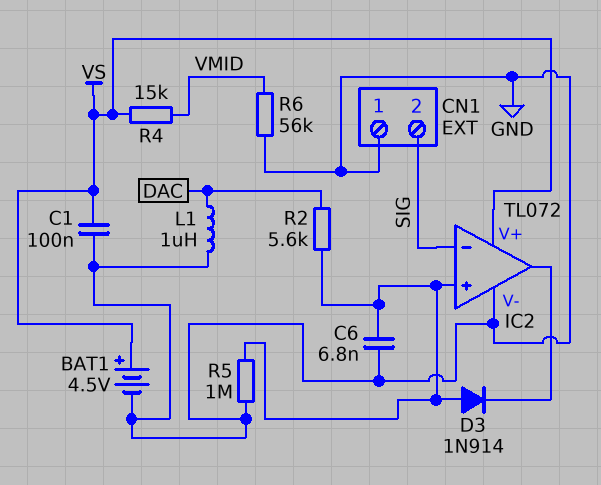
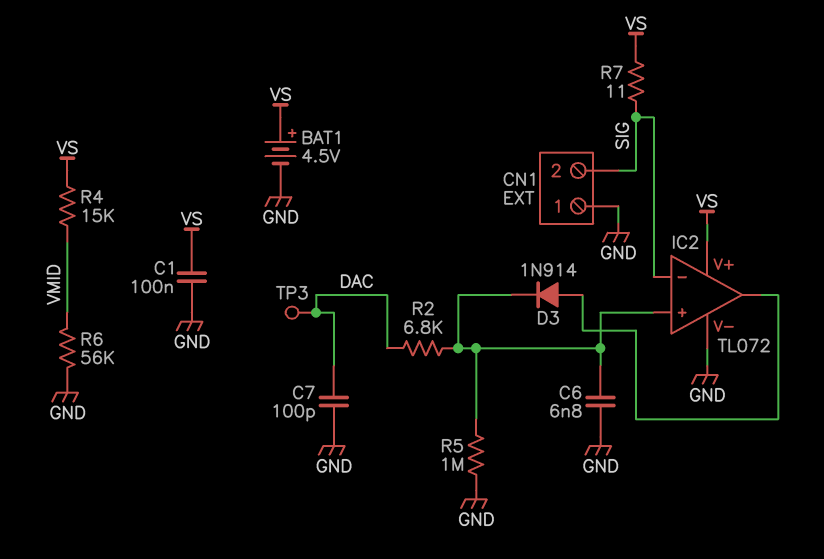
C7: none -> 100pF (DAC, GND)
D3: diode 1N914 (A IC2/in+, K IC2/out) -> diode 1N914 (A IC2/out, K IC2/in+)
L1: 1uH (DAC, GND) -> none
R2: 5.6k (DAC, IC2/in+) -> 6.8k (DAC, IC2/in+)
R7: none -> 11 (SIG, VS)
TP3: none -> test point (DAC)

